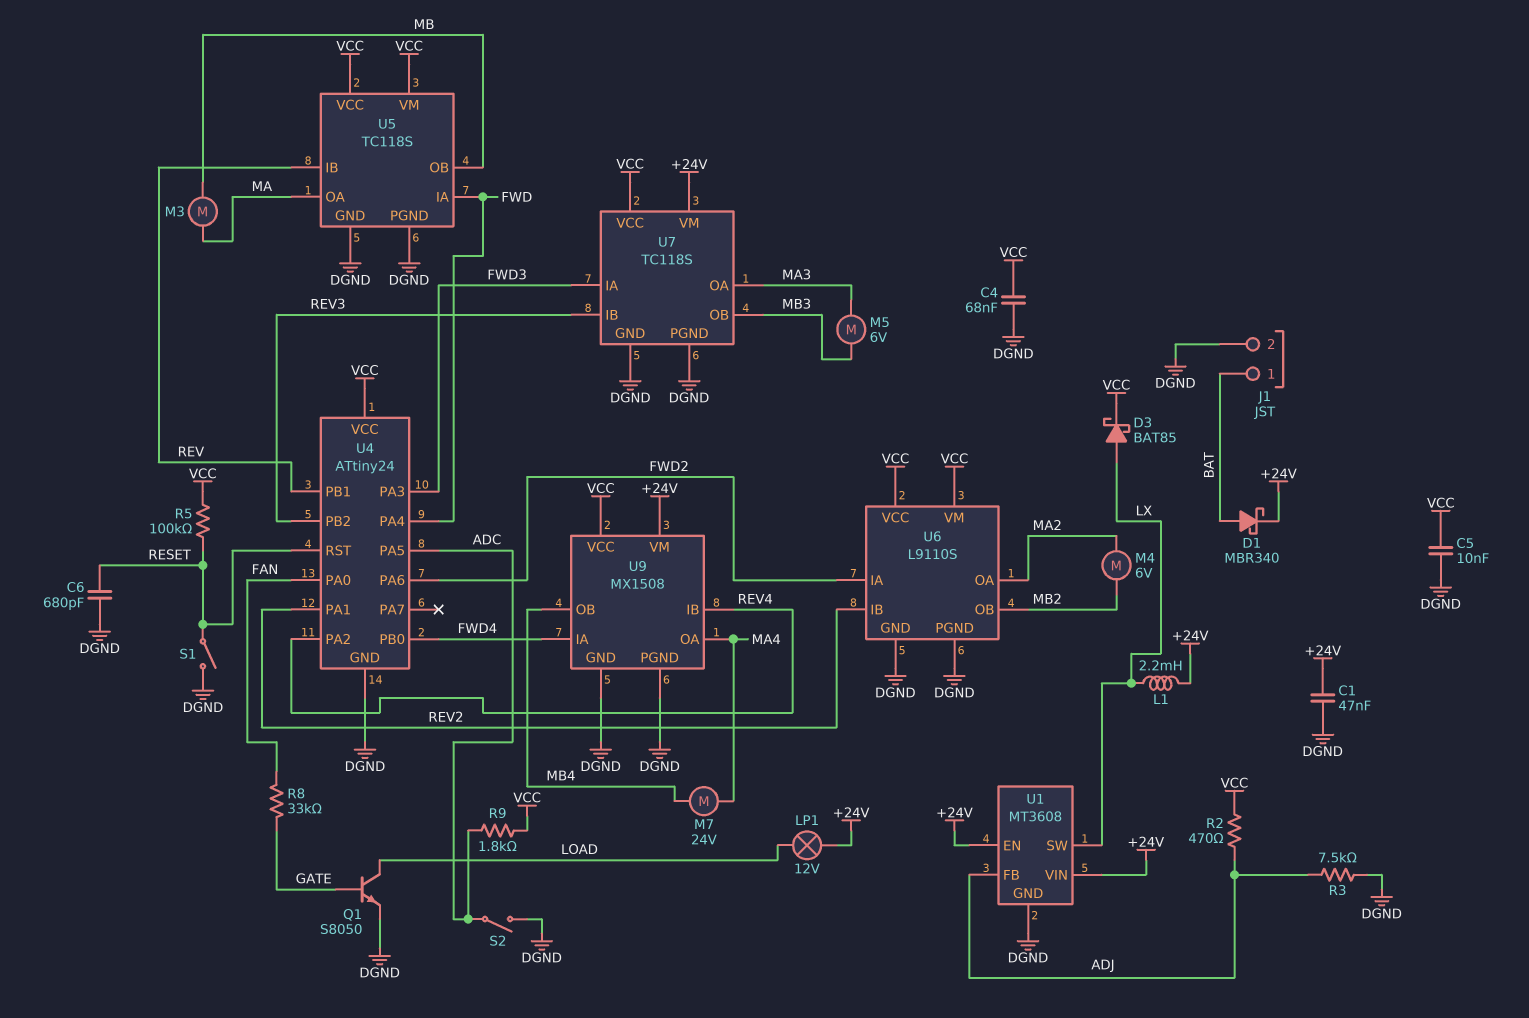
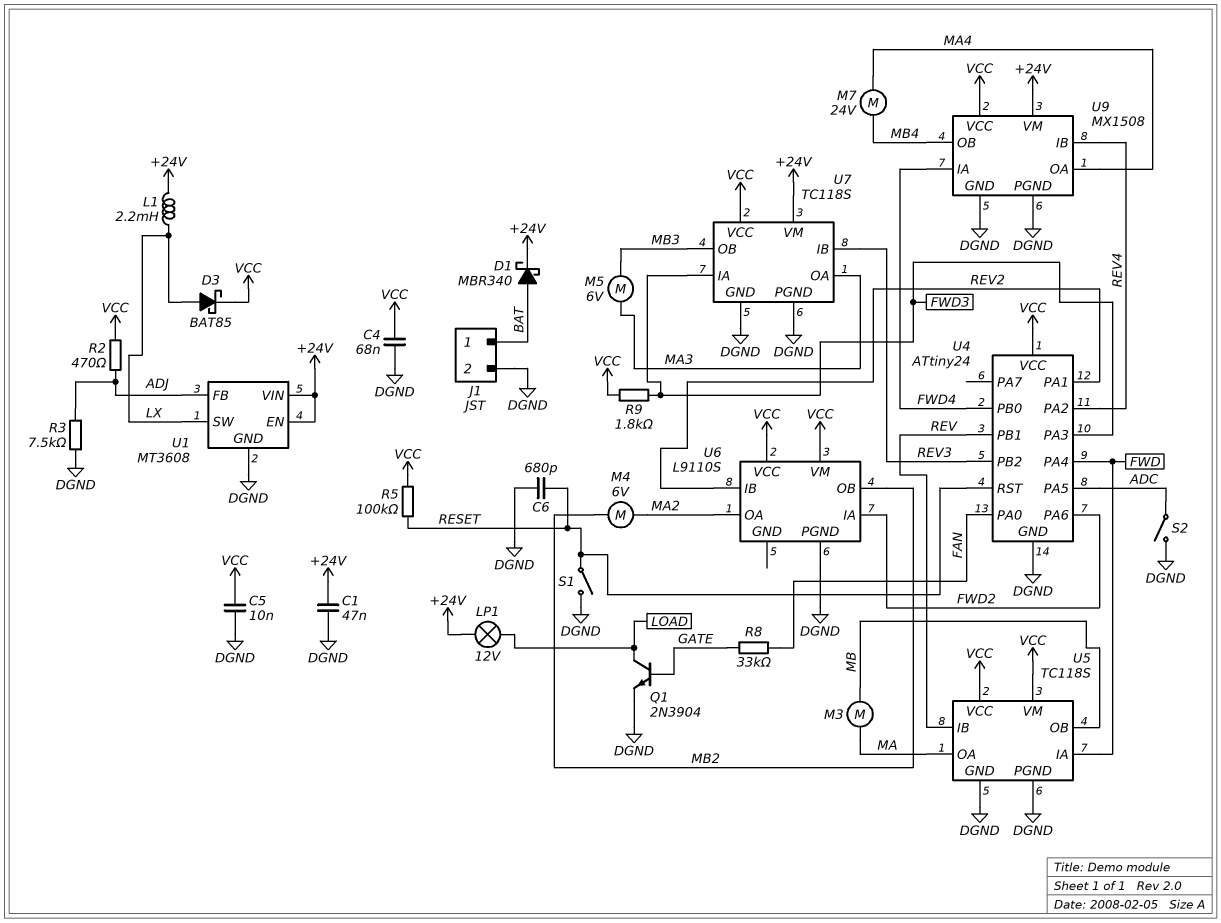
Q1: NPN S8050 (B GATE, C LOAD, E DGND) -> NPN 2N3904 (B GATE, C LOAD, E DGND)
R9: 1.8k (ADC, VCC) -> 1.8k (FWD3, VCC)
U6 pin GND: DGND -> none

